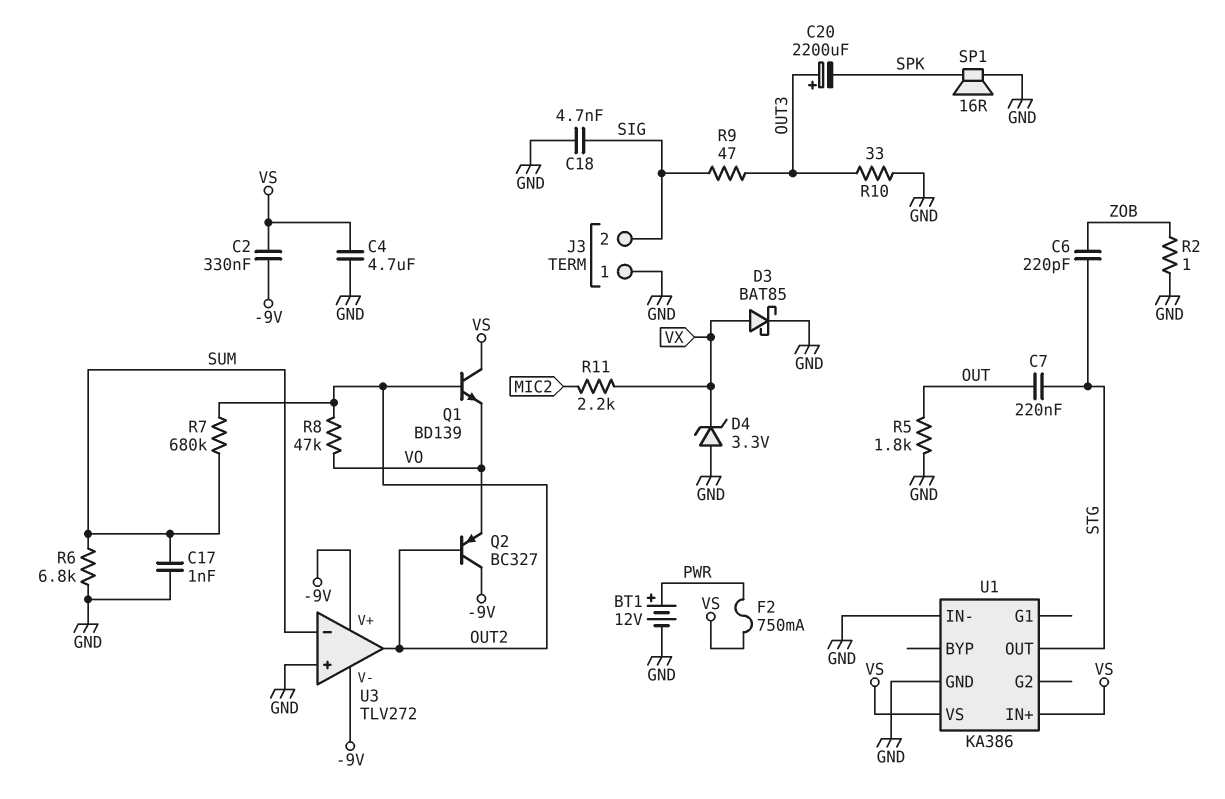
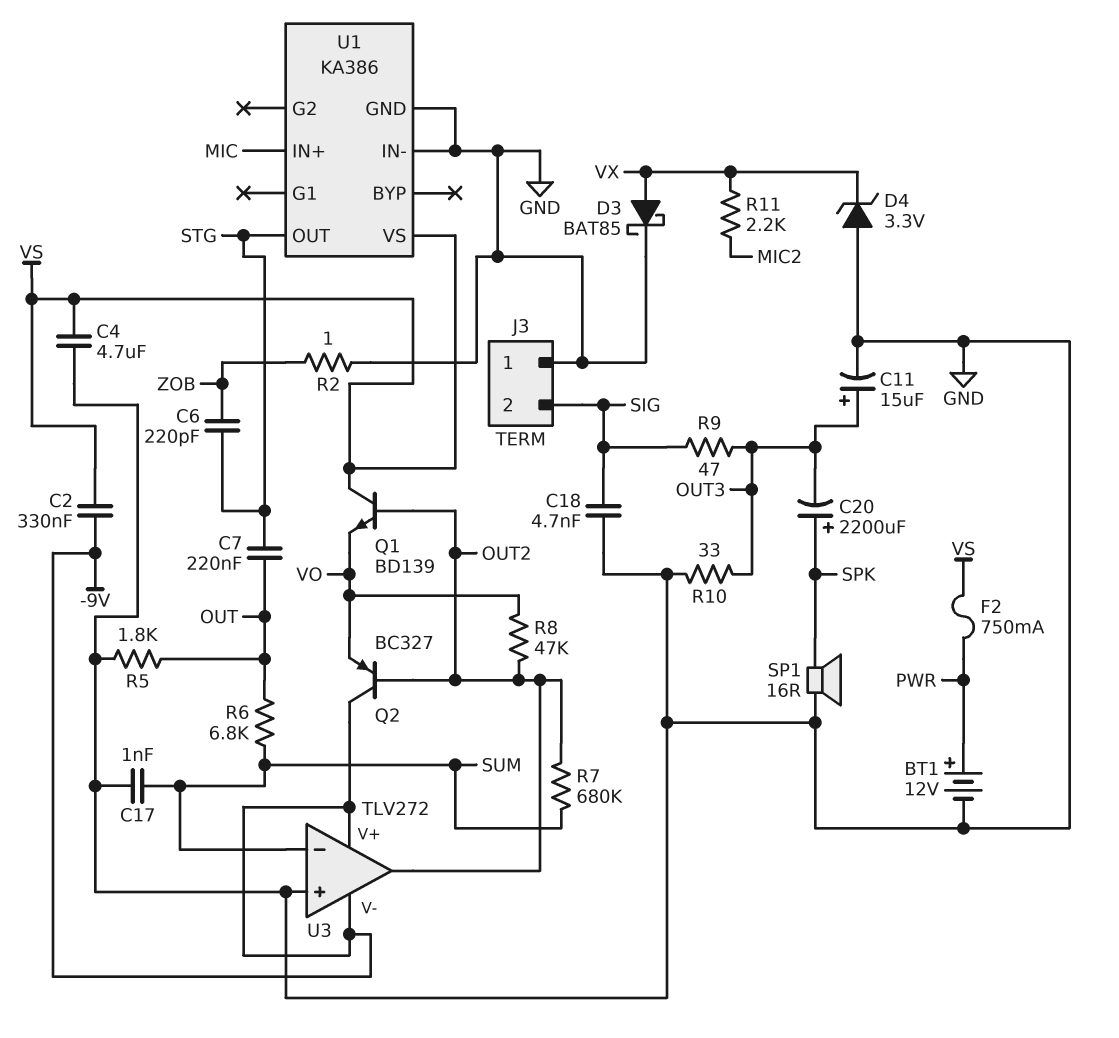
C11: none -> 15uF (plus OUT3, minus GND)
C20: 2200uF (plus OUT3, minus SPK) -> 2200uF (plus SPK, minus OUT3)
R6: 6.8k (GND, SUM) -> 6.8k (OUT, SUM)
U1 pin IN+: VS -> MIC

